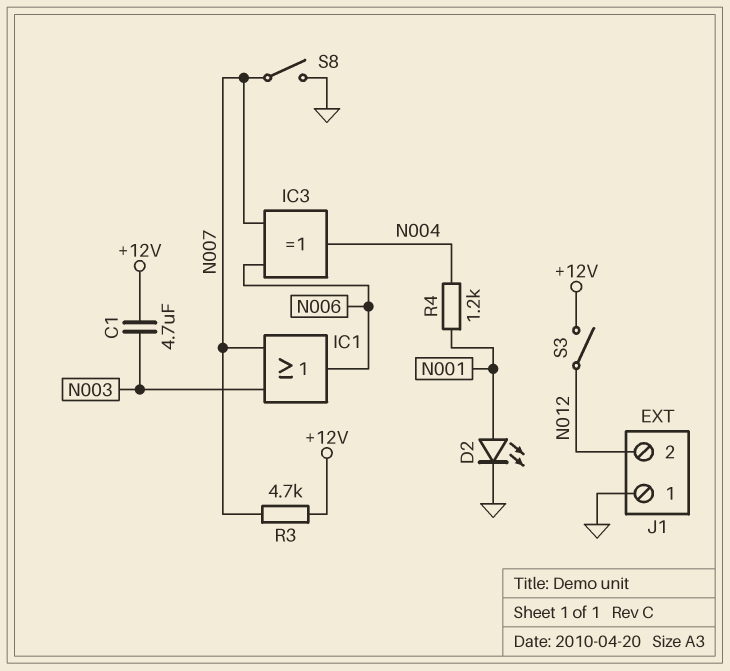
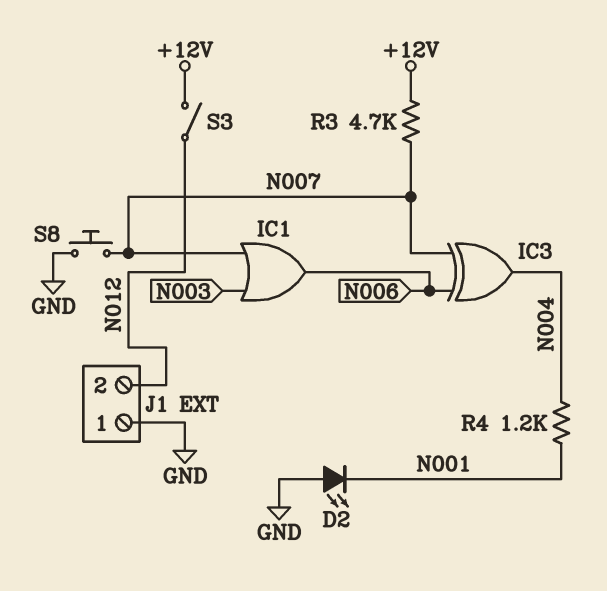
C1: 4.7uF (+12V, N003) -> none
D2: LED (A N001, K GND) -> LED (A GND, K N001)
S8: switch (GND, N007) -> button (GND, N007)

